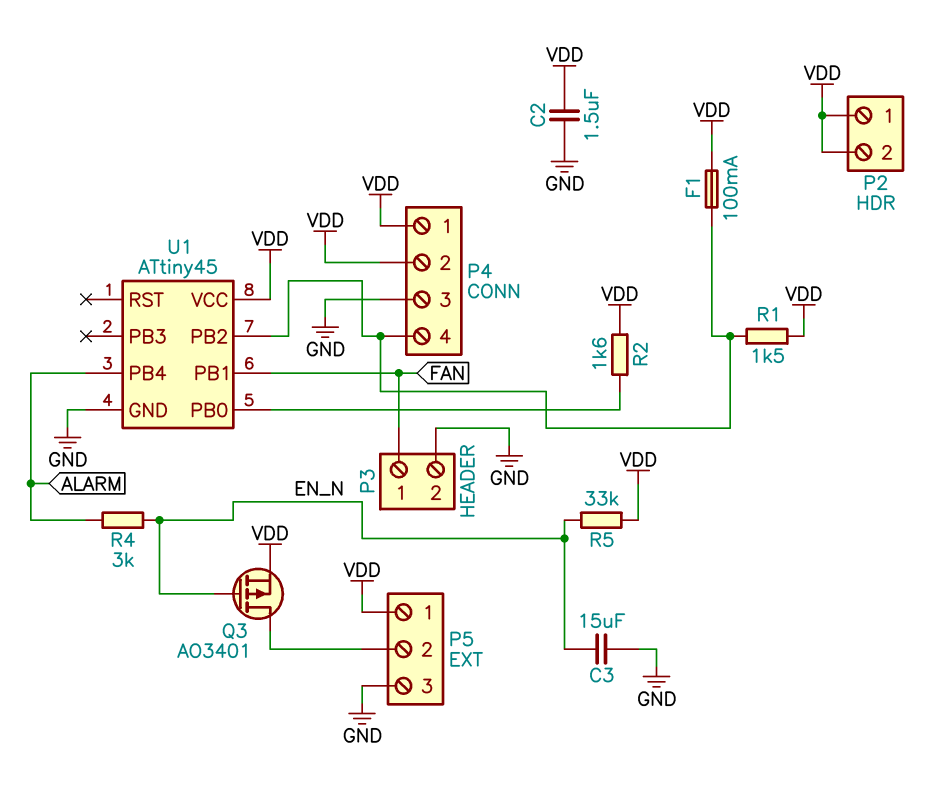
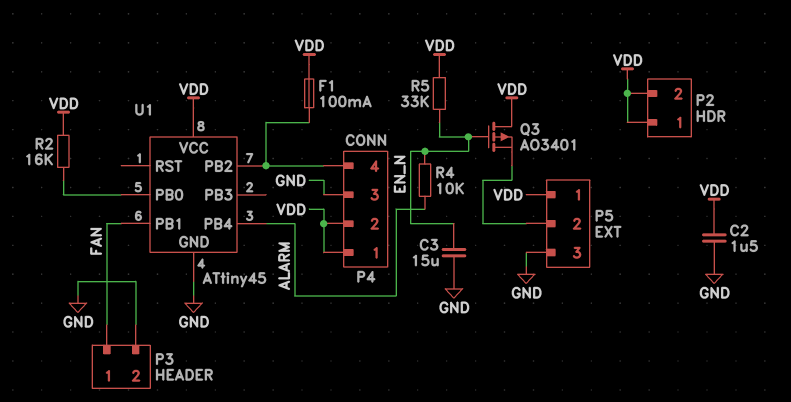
Q3: PMOS AO3401 (G EN_N, D P5/2, S VDD) -> PMOS AO3401 (G EN_N, D VDD, S P5/2)
R1: 1.5k (P4/4, VDD) -> none
R2: 1.6k (U1/PB0, VDD) -> 16k (U1/PB0, VDD)
R4: 3k (ALARM, EN_N) -> 10k (ALARM, EN_N)

